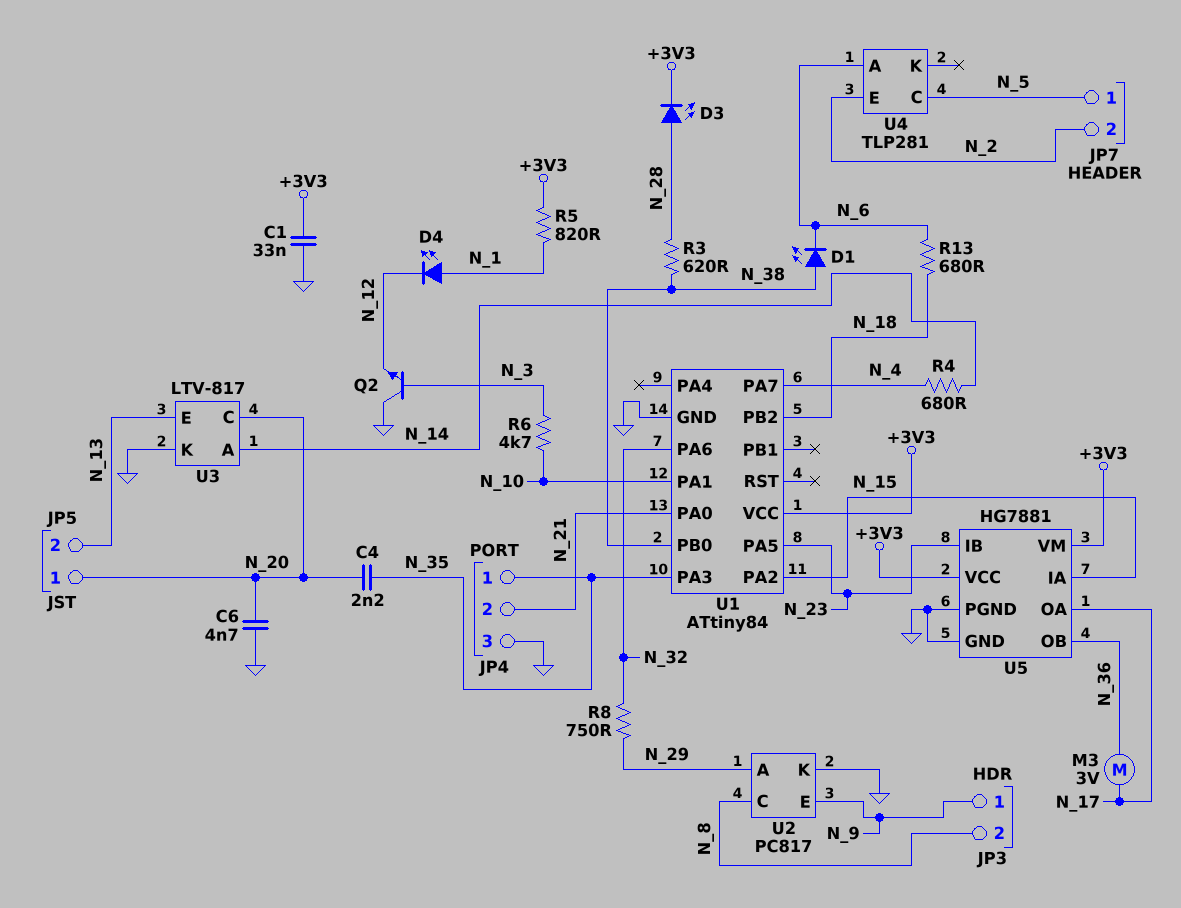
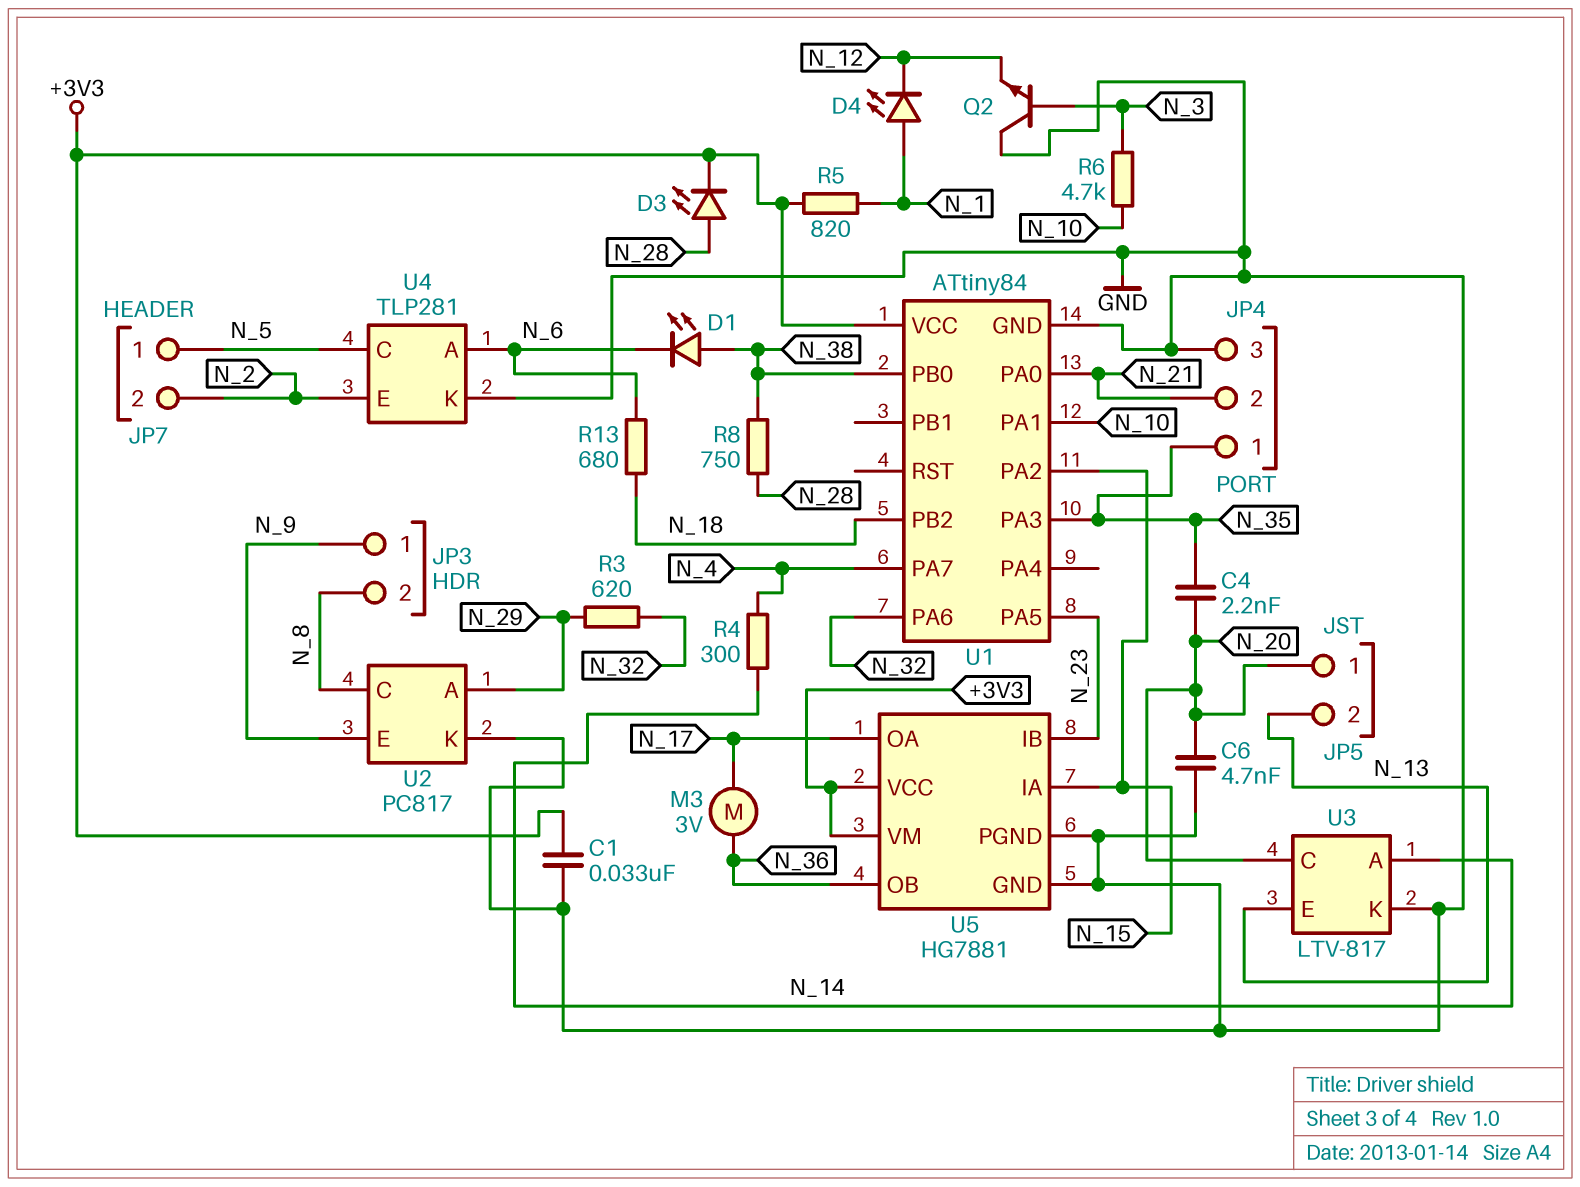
R3: 620 (N_28, N_38) -> 620 (N_29, N_32)
R4: 680 (N_4, N_14) -> 300 (N_4, N_14)
R8: 750 (N_29, N_32) -> 750 (N_28, N_38)
U4 pin K: none -> GND

